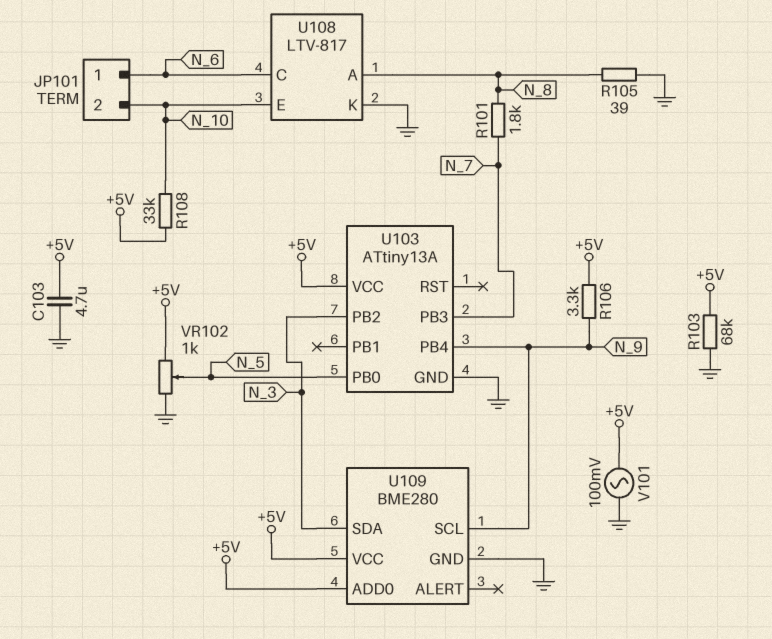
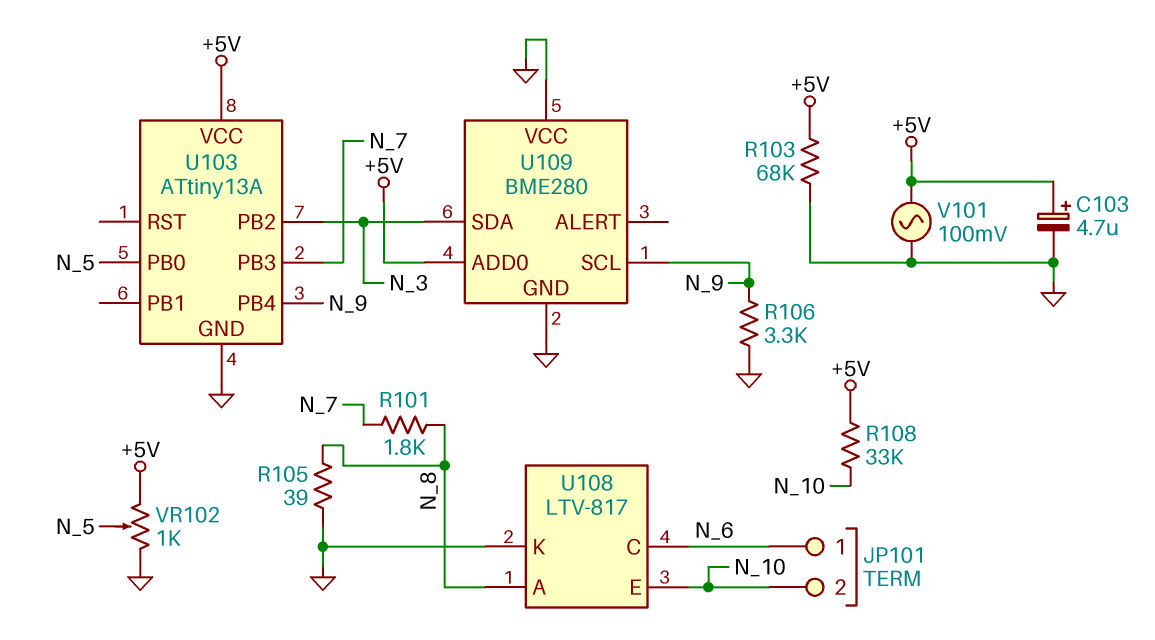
C103: 4.7uF (+5V, GND) -> 4.7uF (plus +5V, minus GND)
R106: 3.3k (+5V, N_9) -> 3.3k (GND, N_9)
U109 pin VCC: +5V -> GND

